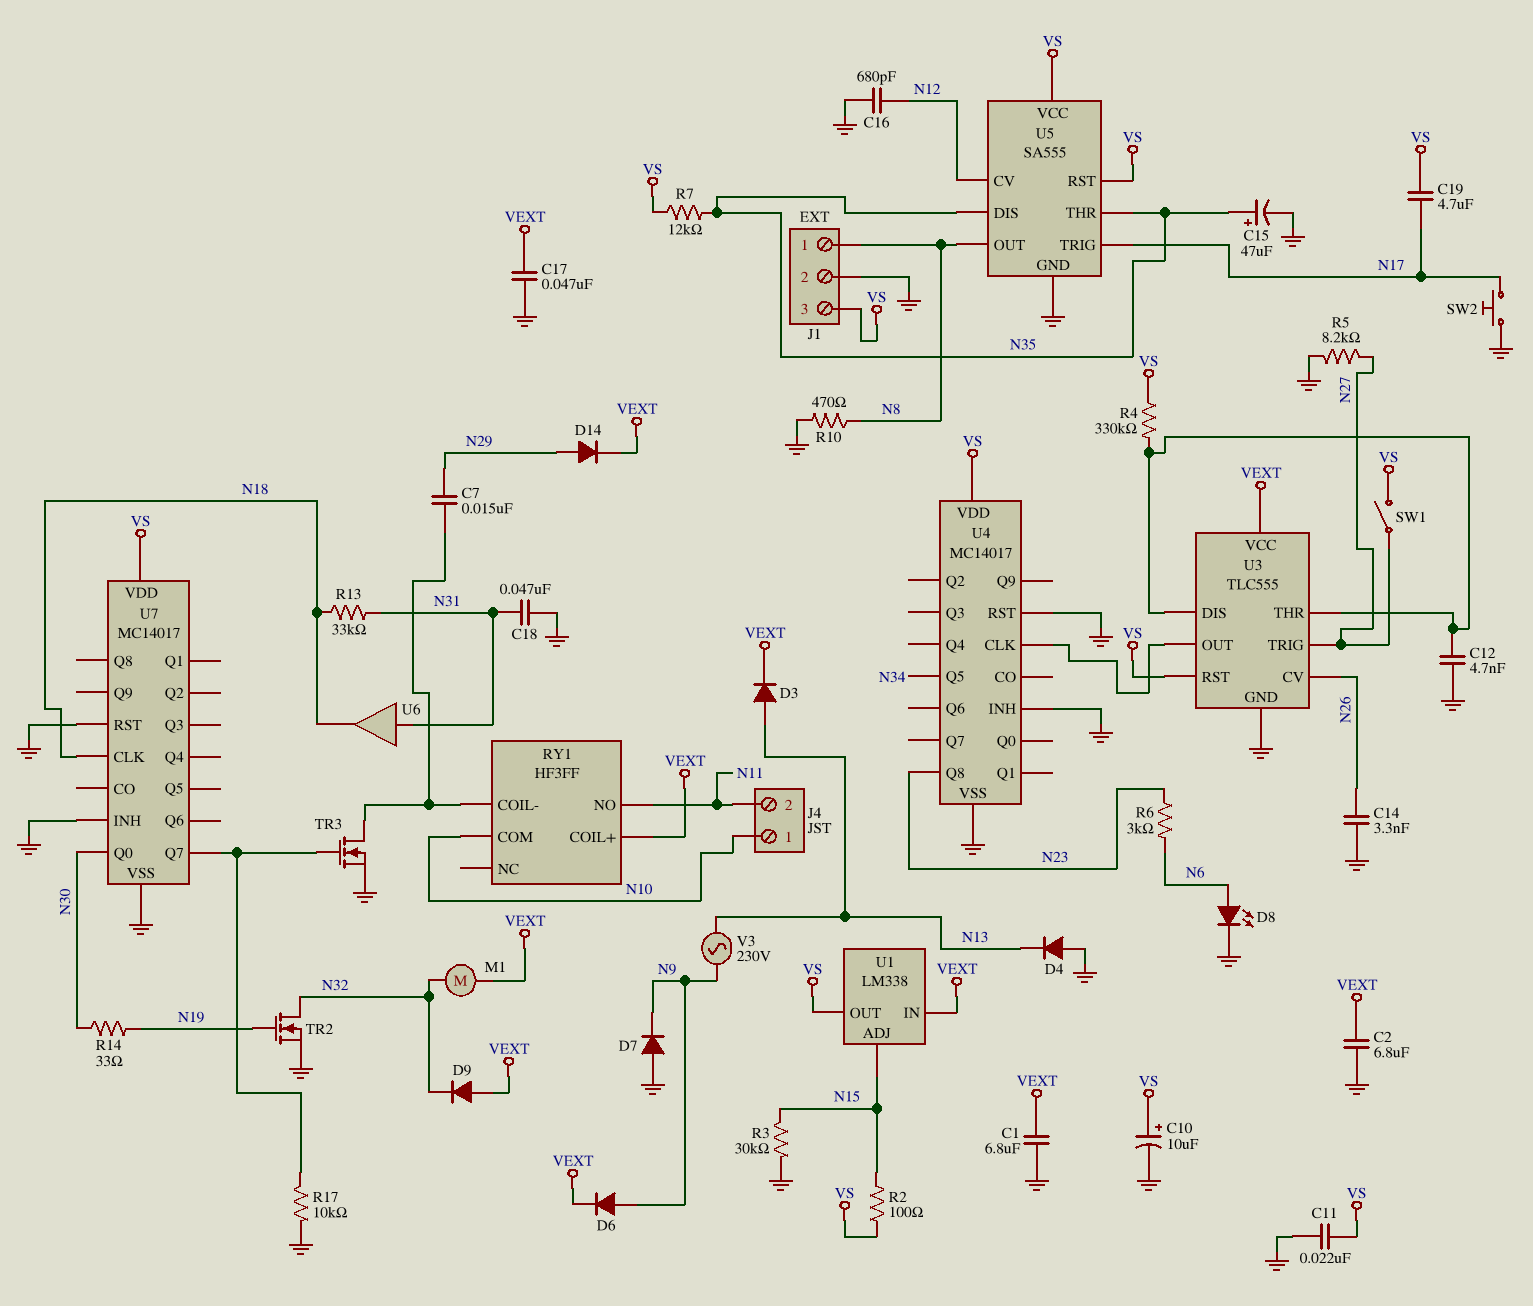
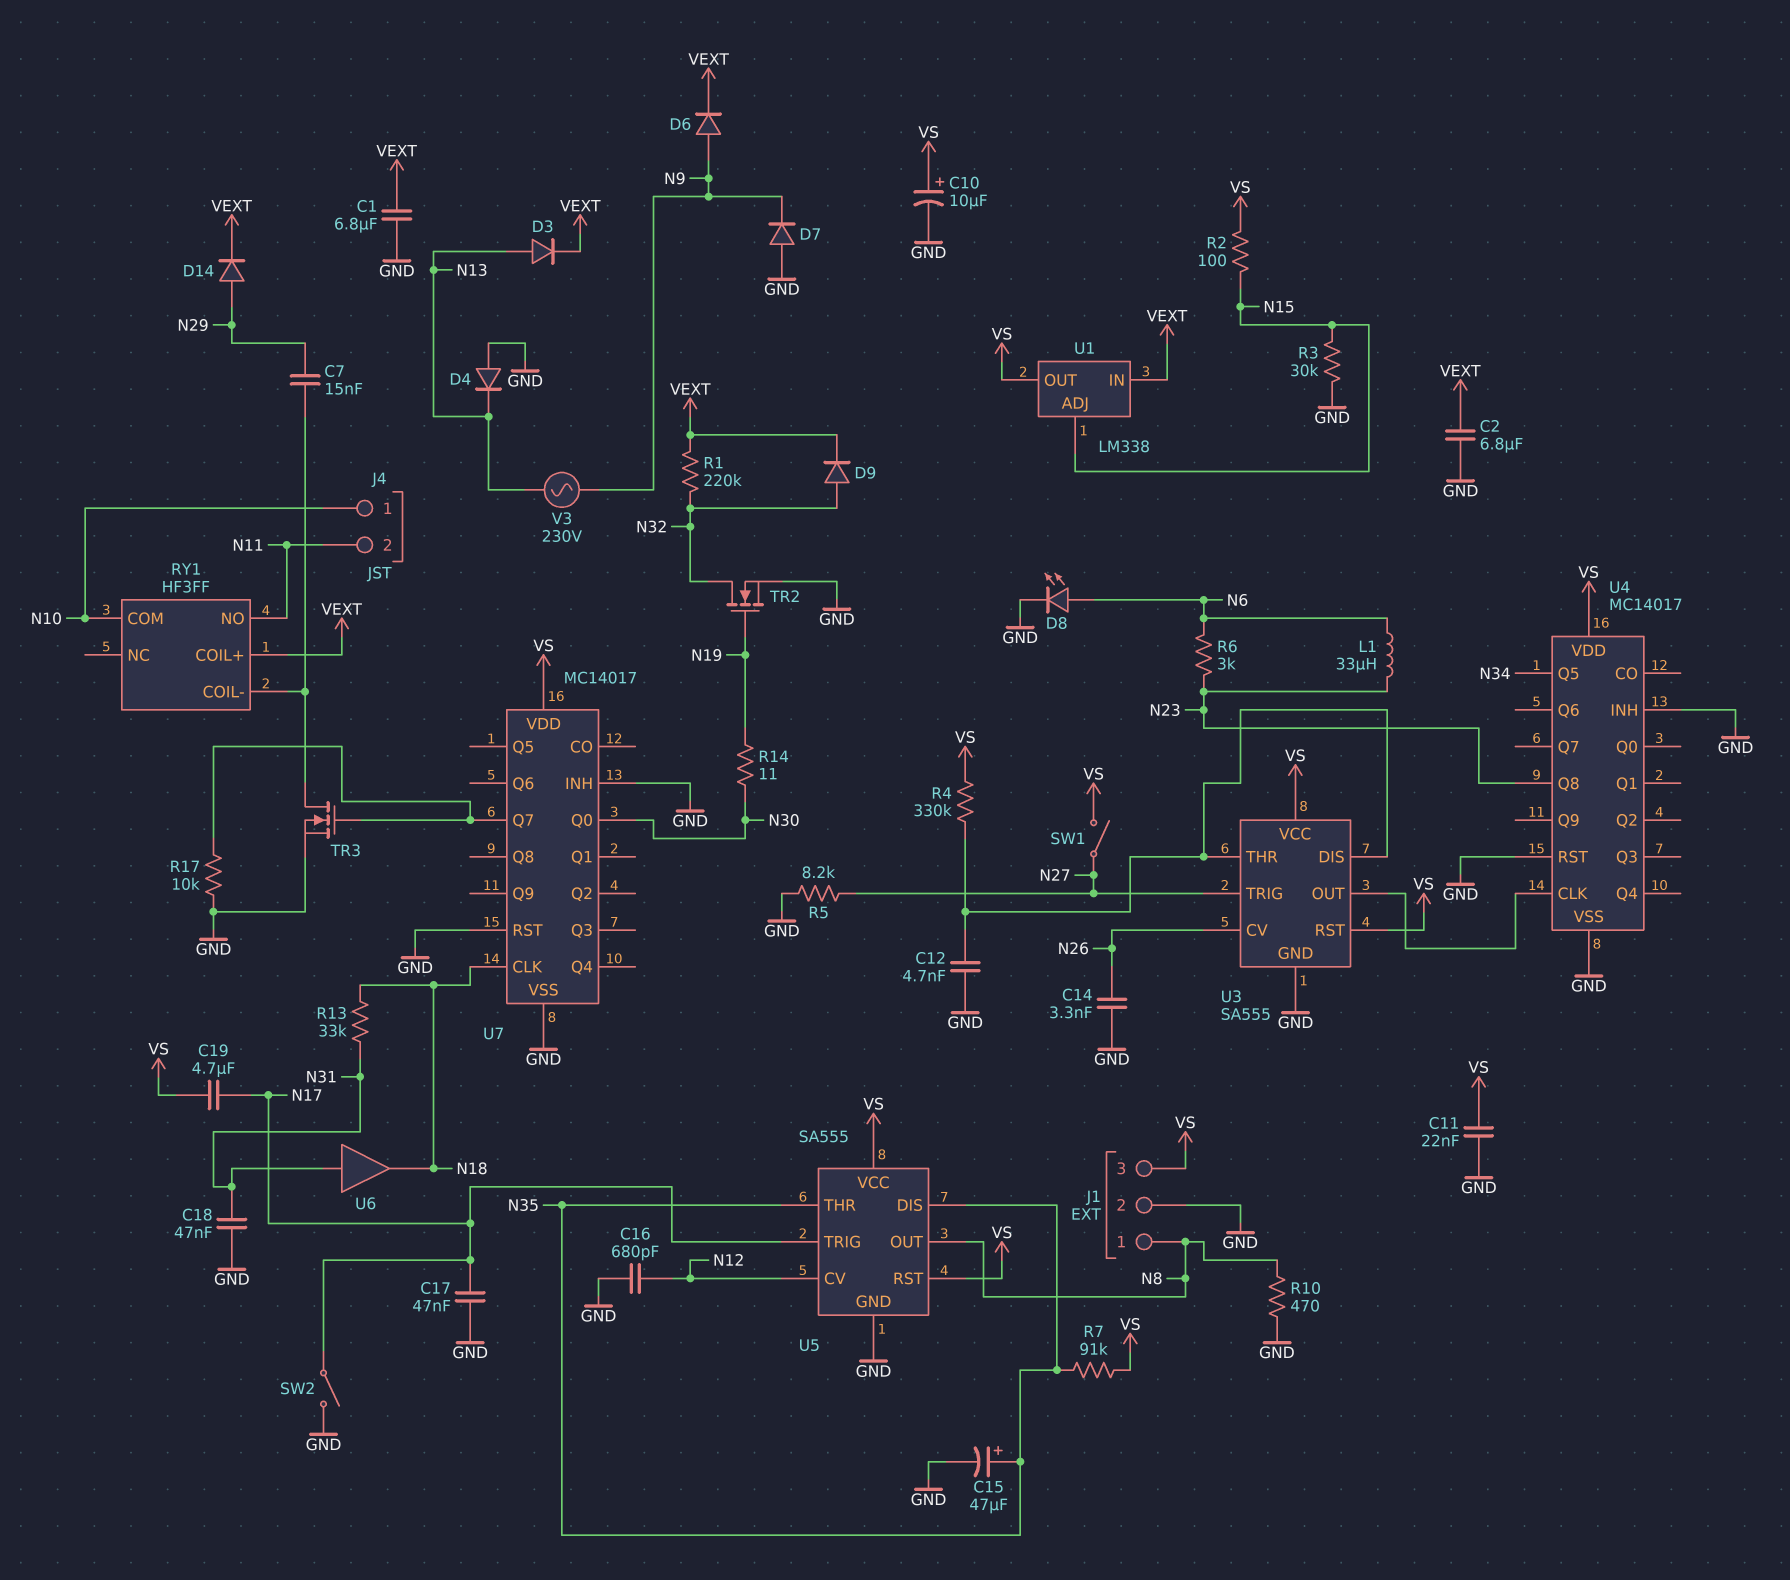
C17: 47nF (GND, VEXT) -> 47nF (GND, N17)
D9: diode (A VEXT, K N32) -> diode (A N32, K VEXT)
L1: none -> 33uH (N6, N23)
M1: motor (N32, VEXT) -> none
R1: none -> 220k (N32, VEXT)
R7: 12k (N35, VS) -> 91k (N35, VS)
R14: 33 (N19, N30) -> 11 (N19, N30)
SW2: button (GND, N17) -> switch (GND, N17)
U3: TLC555 -> SA555
U3 pin VCC: VEXT -> VS

